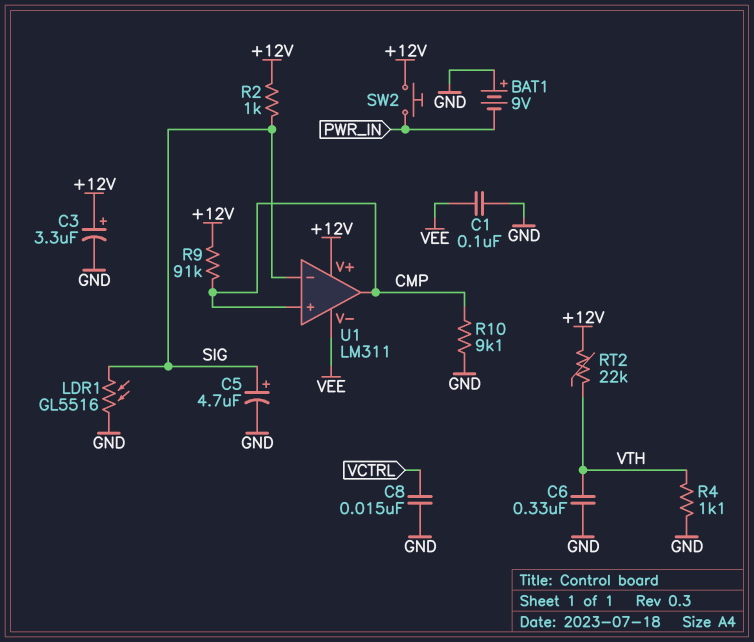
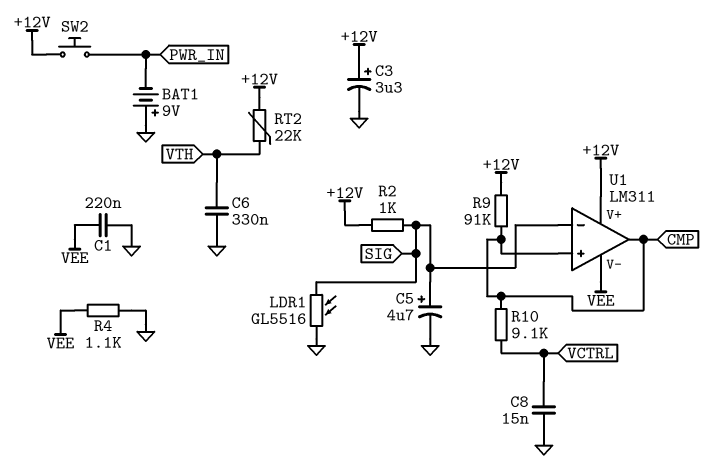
C1: 100nF (GND, VEE) -> 220nF (GND, VEE)
R4: 1.1k (GND, VTH) -> 1.1k (GND, VEE)
R10: 9.1k (CMP, GND) -> 9.1k (CMP, VCTRL)

